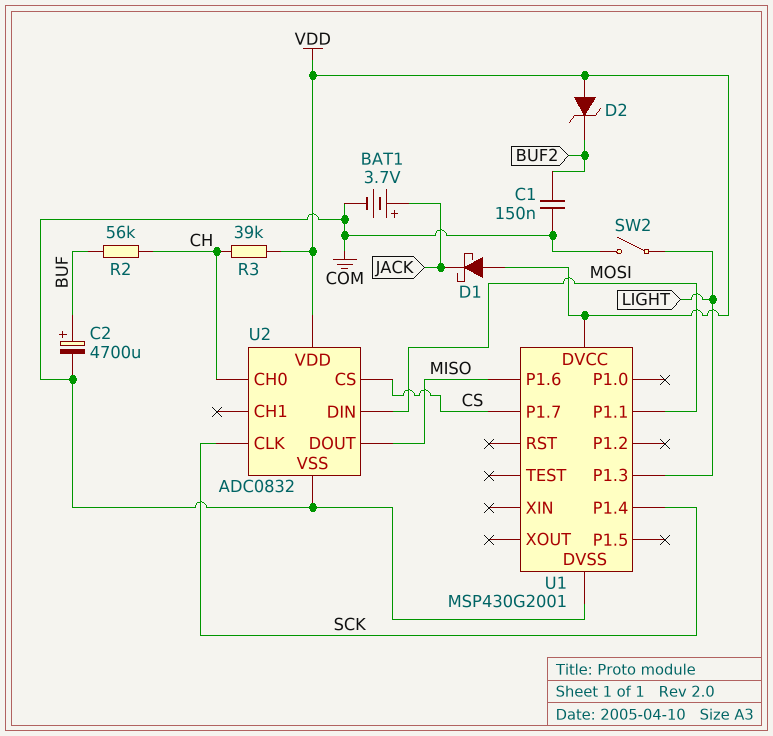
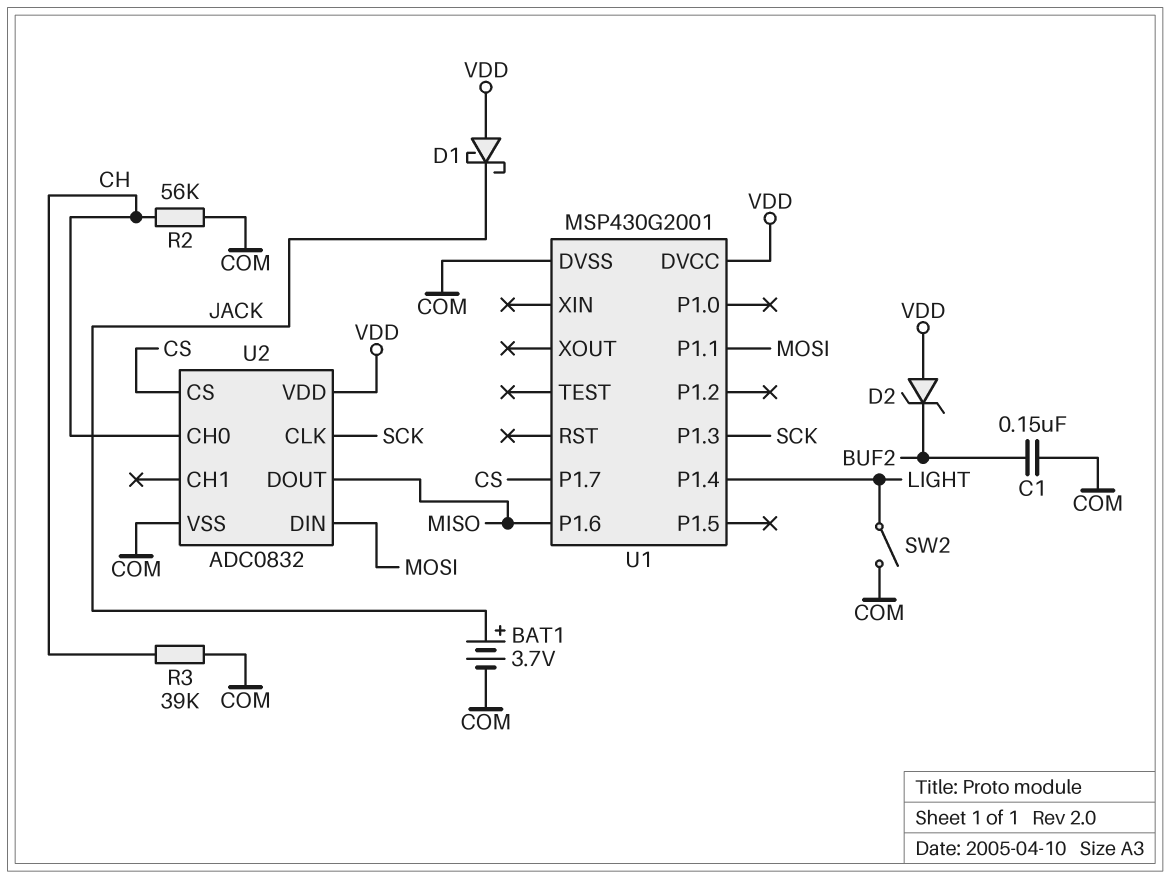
C2: 4700uF (plus BUF, minus COM) -> none
R2: 56k (BUF, CH) -> 56k (CH, COM)
R3: 39k (CH, VDD) -> 39k (CH, COM)
U1 pin P1.3: LIGHT -> SCK
U1 pin P1.4: SCK -> LIGHT

